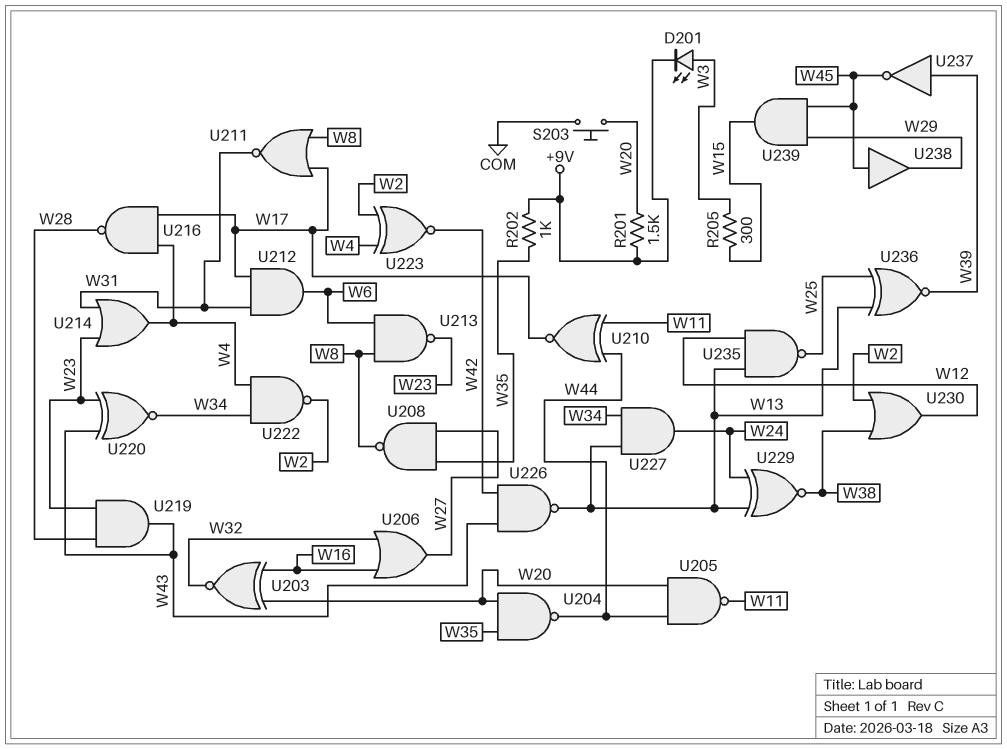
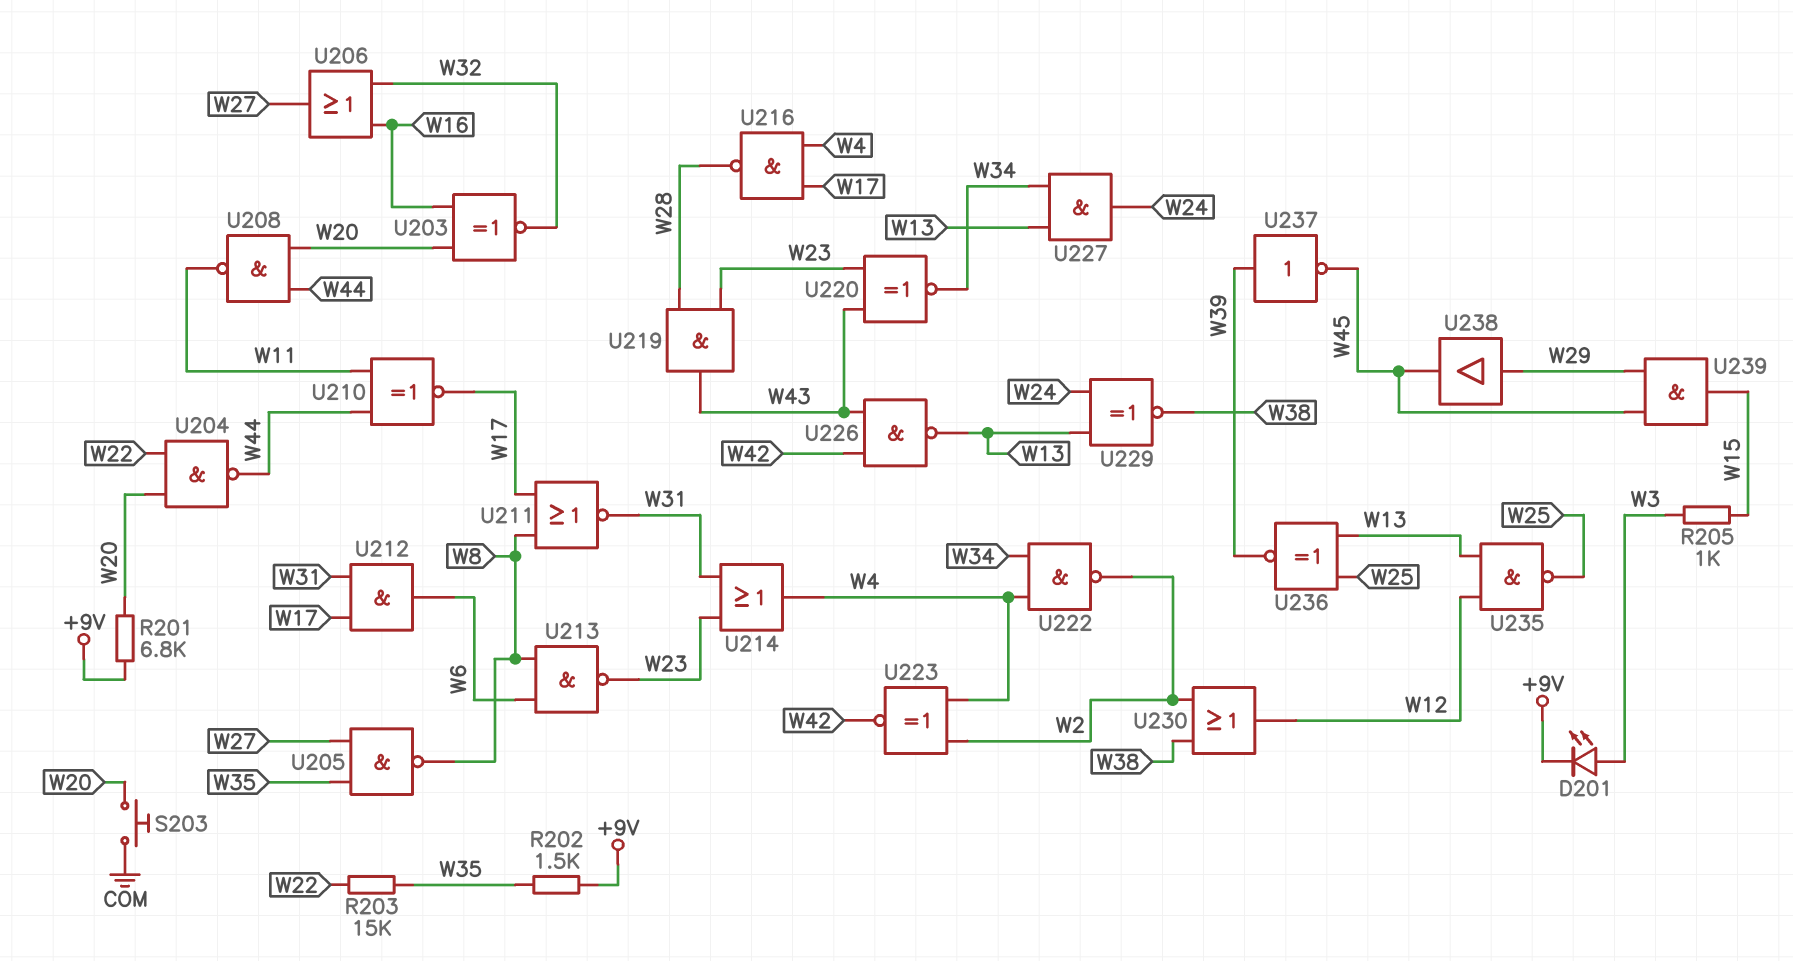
R201: 1.5k (+9V, W20) -> 6.8k (+9V, W20)
R202: 1k (+9V, W35) -> 1.5k (+9V, W35)
R203: none -> 15k (W22, W35)
R205: 300 (W3, W15) -> 1k (W3, W15)
U204: NAND (in W20, in W35, out W44) -> NAND (in W20, in W22, out W44)
U205: NAND (in W20, in W44, out W11) -> NAND (in W27, in W35, out W8)
U208: NAND (in W27, in W35, out W8) -> NAND (in W20, in W44, out W11)
U238: buffer (in W45, out W29) -> buffer (in W29, out W45)

